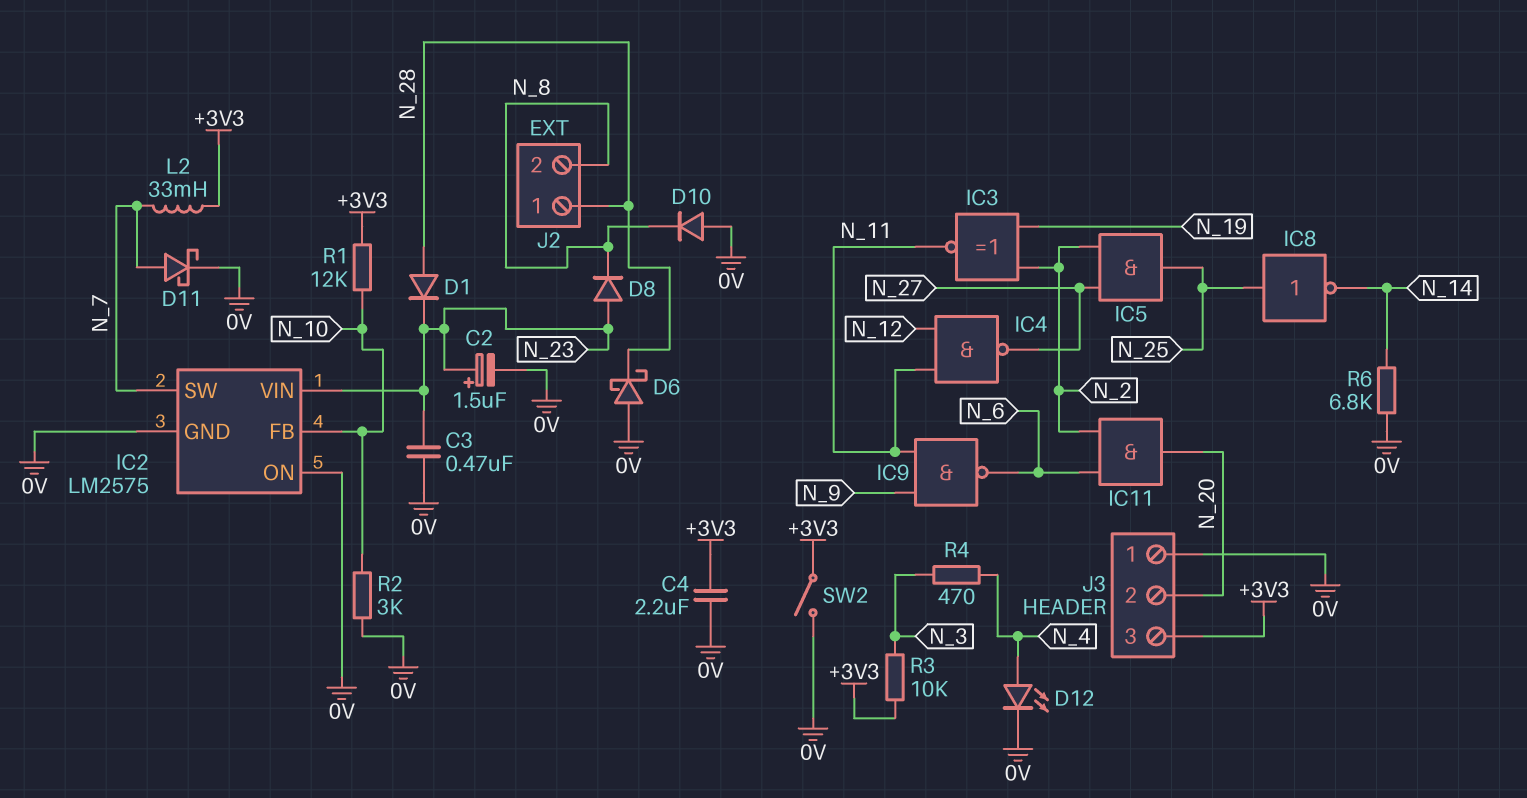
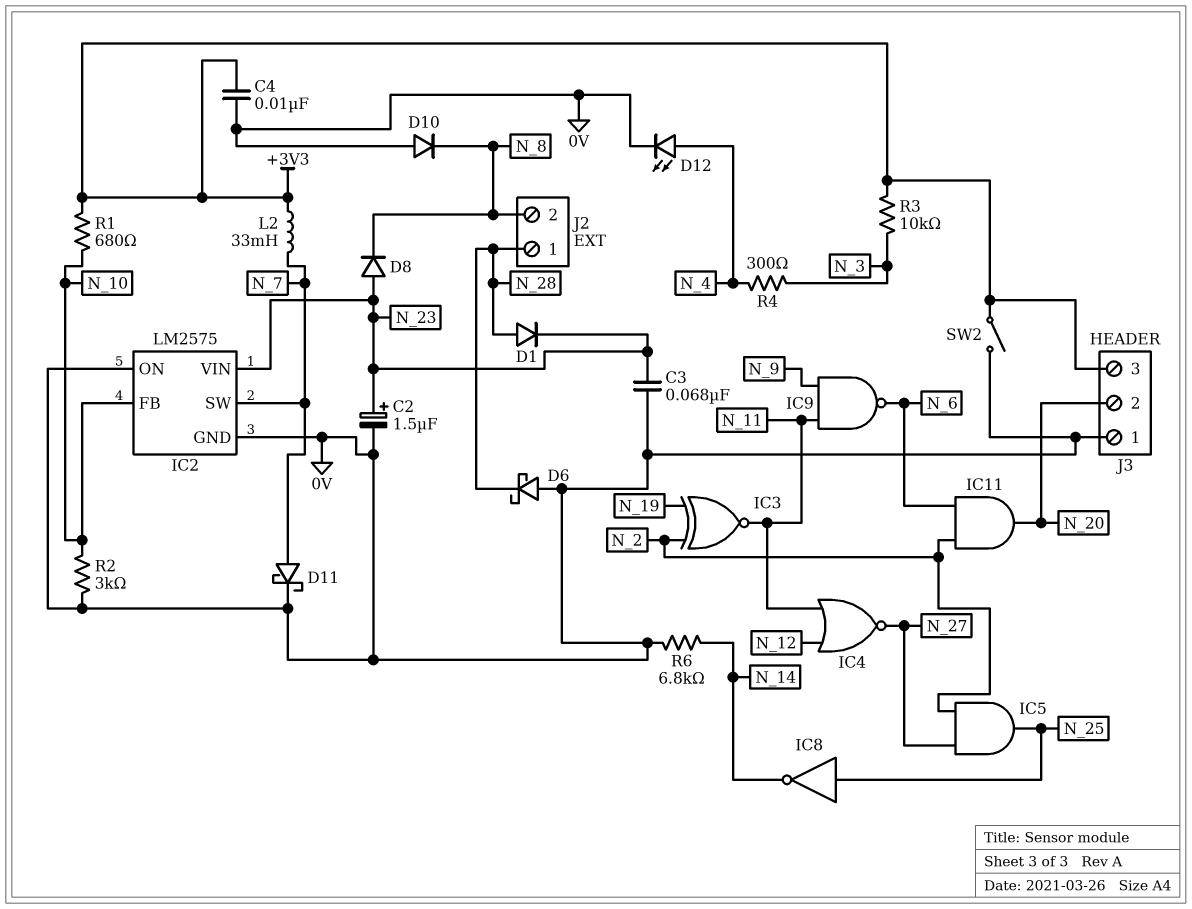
C3: 470nF (0V, N_23) -> 68nF (0V, N_23)
C4: 2.2uF (+3V3, 0V) -> 10nF (+3V3, 0V)
IC4: NAND (in N_11, in N_12, out N_27) -> NOR (in N_11, in N_12, out N_27)
R1: 12k (+3V3, N_10) -> 680 (+3V3, N_10)
R4: 470 (N_3, N_4) -> 300 (N_3, N_4)

